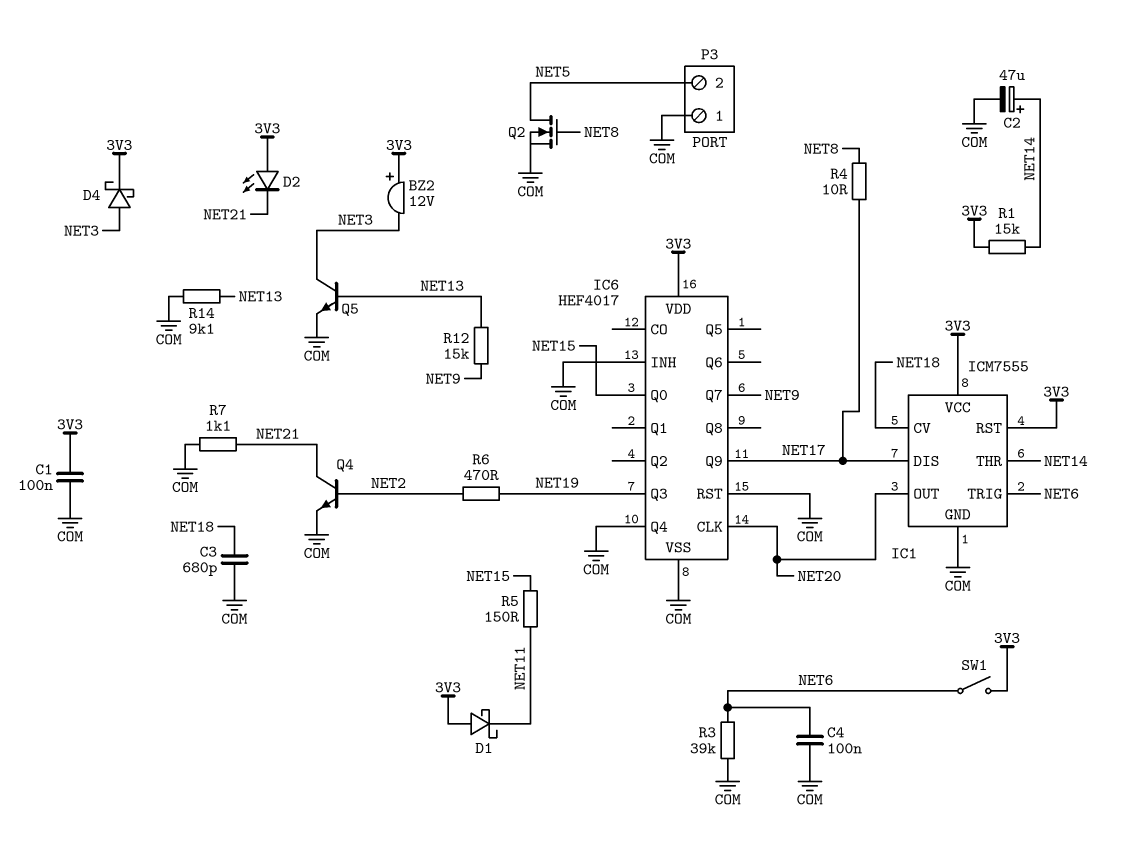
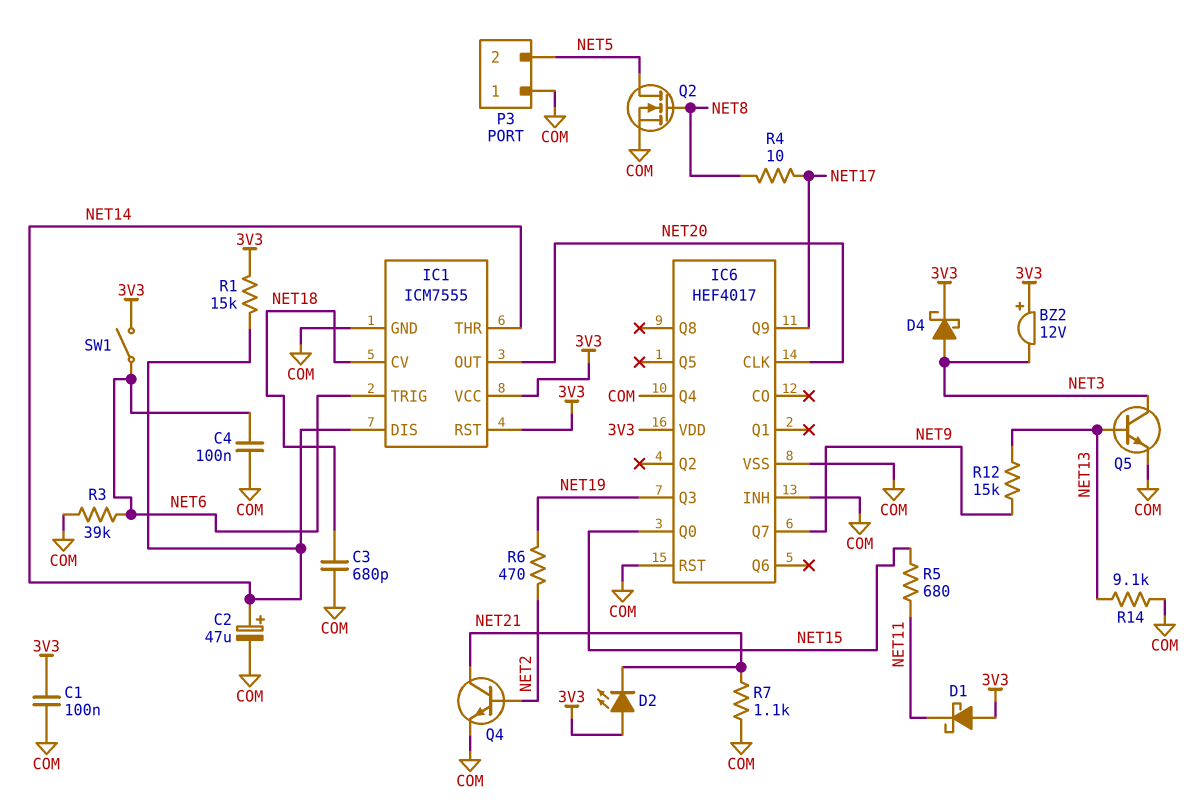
IC1 pin DIS: NET17 -> NET14
R5: 150 (NET11, NET15) -> 680 (NET11, NET15)

